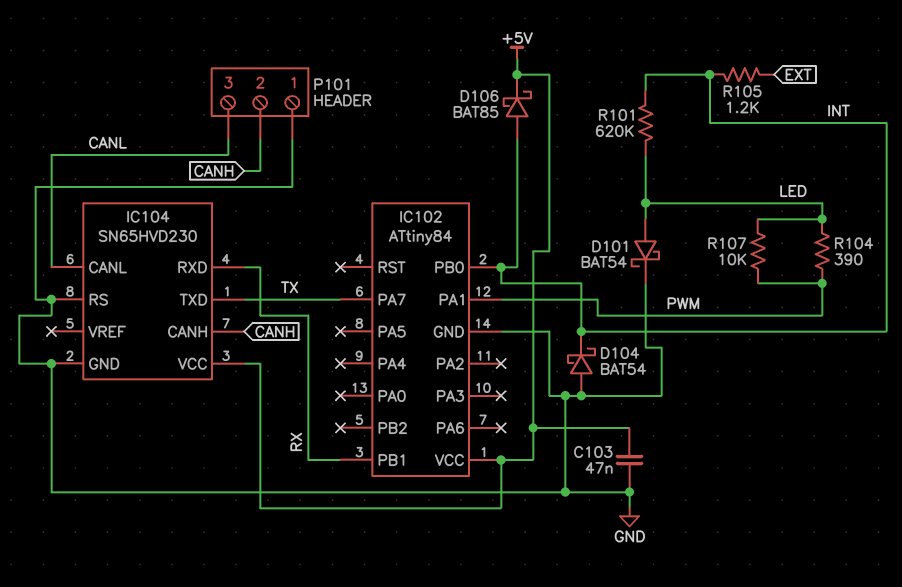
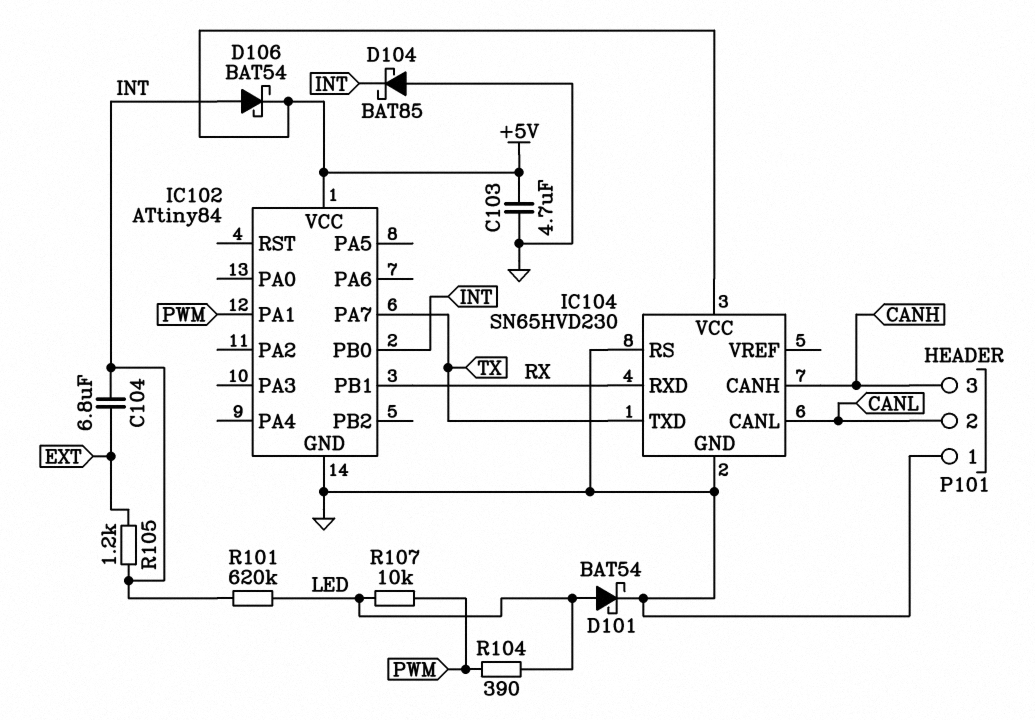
C103: 47nF (+5V, GND) -> 4.7uF (+5V, GND)
C104: none -> 6.8uF (EXT, INT)
D104: schottky BAT54 (A GND, K INT) -> schottky BAT85 (A GND, K INT)
D106: schottky BAT85 (A INT, K +5V) -> schottky BAT54 (A INT, K +5V)
P101 pin 2: CANH -> CANL
P101 pin 3: CANL -> CANH

